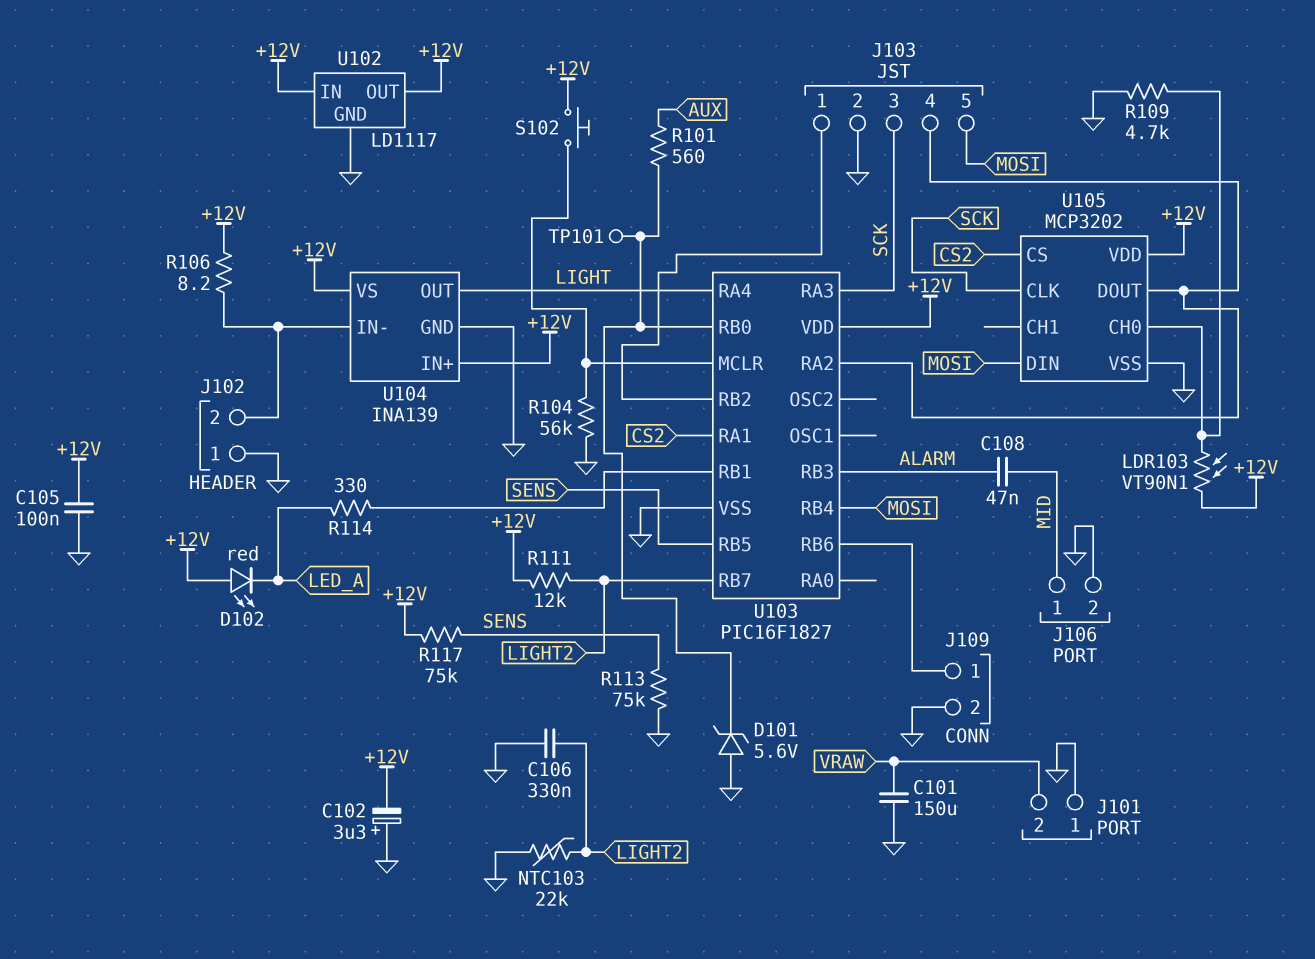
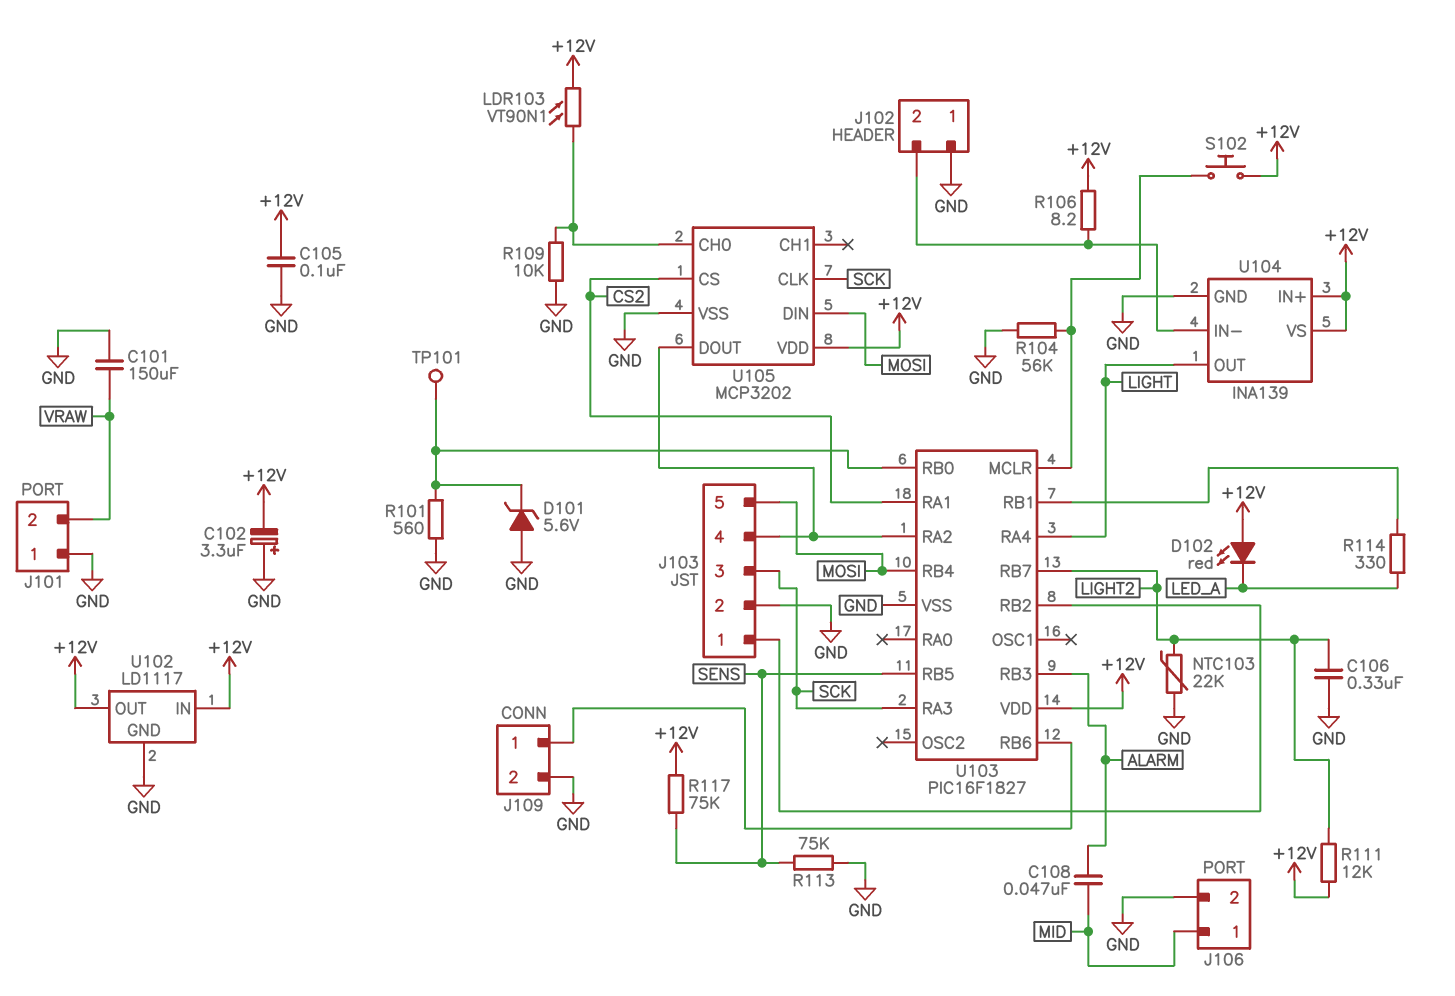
R101: 560 (AUX, U103/RB0) -> 560 (GND, U103/RB0)
R109: 4.7k (GND, U105/CH0) -> 10k (GND, U105/CH0)

